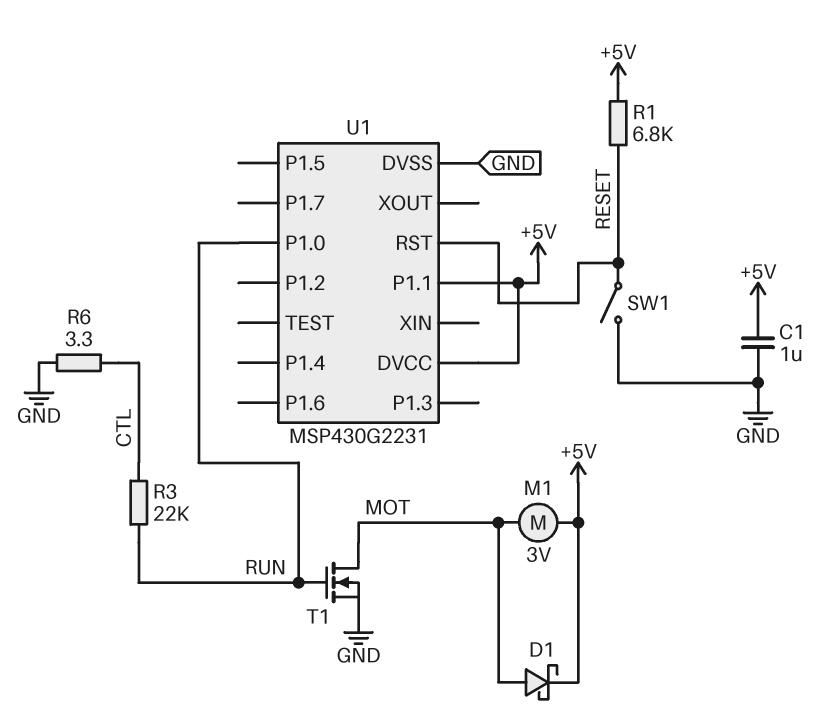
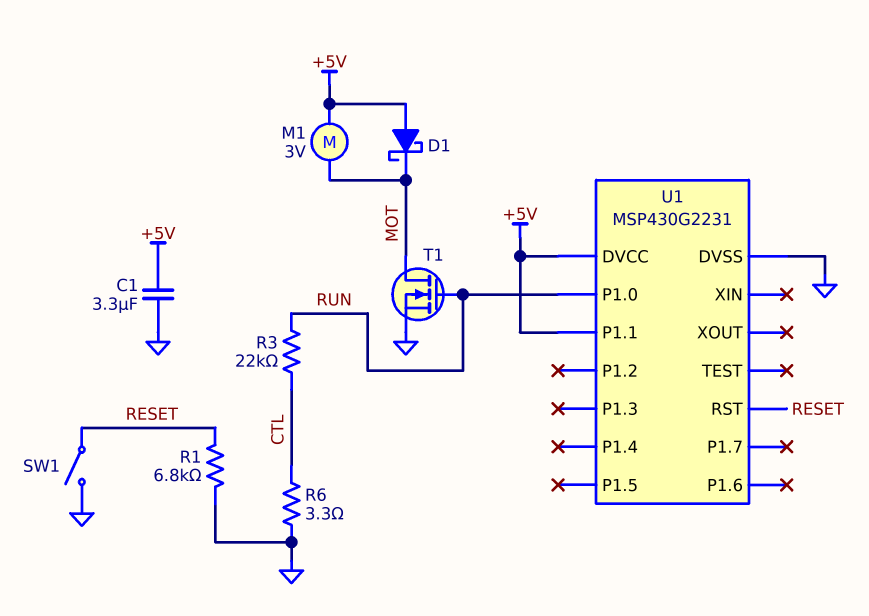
C1: 1uF (+5V, GND) -> 3.3uF (+5V, GND)
D1: schottky (A MOT, K +5V) -> schottky (A +5V, K MOT)
R1: 6.8k (+5V, RESET) -> 6.8k (GND, RESET)

